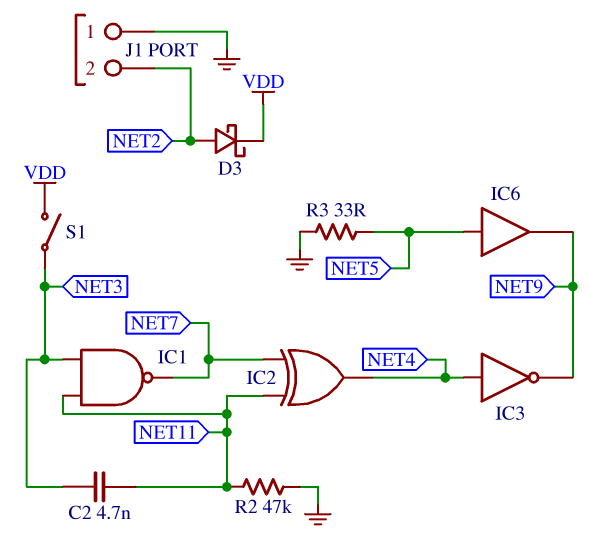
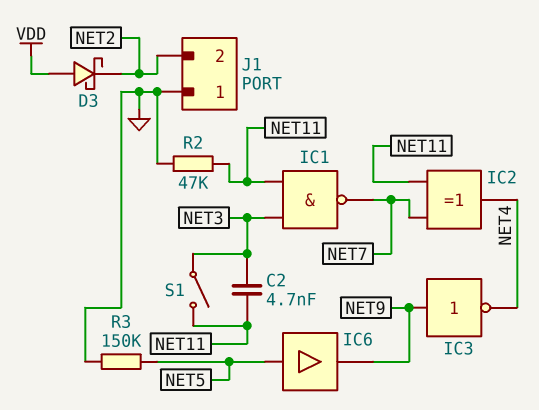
D3: schottky (A NET2, K VDD) -> schottky (A VDD, K NET2)
IC3: NOT (in NET4, out NET9) -> NOT (in NET9, out NET4)
R3: 33 (GND, NET5) -> 150k (GND, NET5)
S1: switch (NET3, VDD) -> switch (NET3, NET11)

